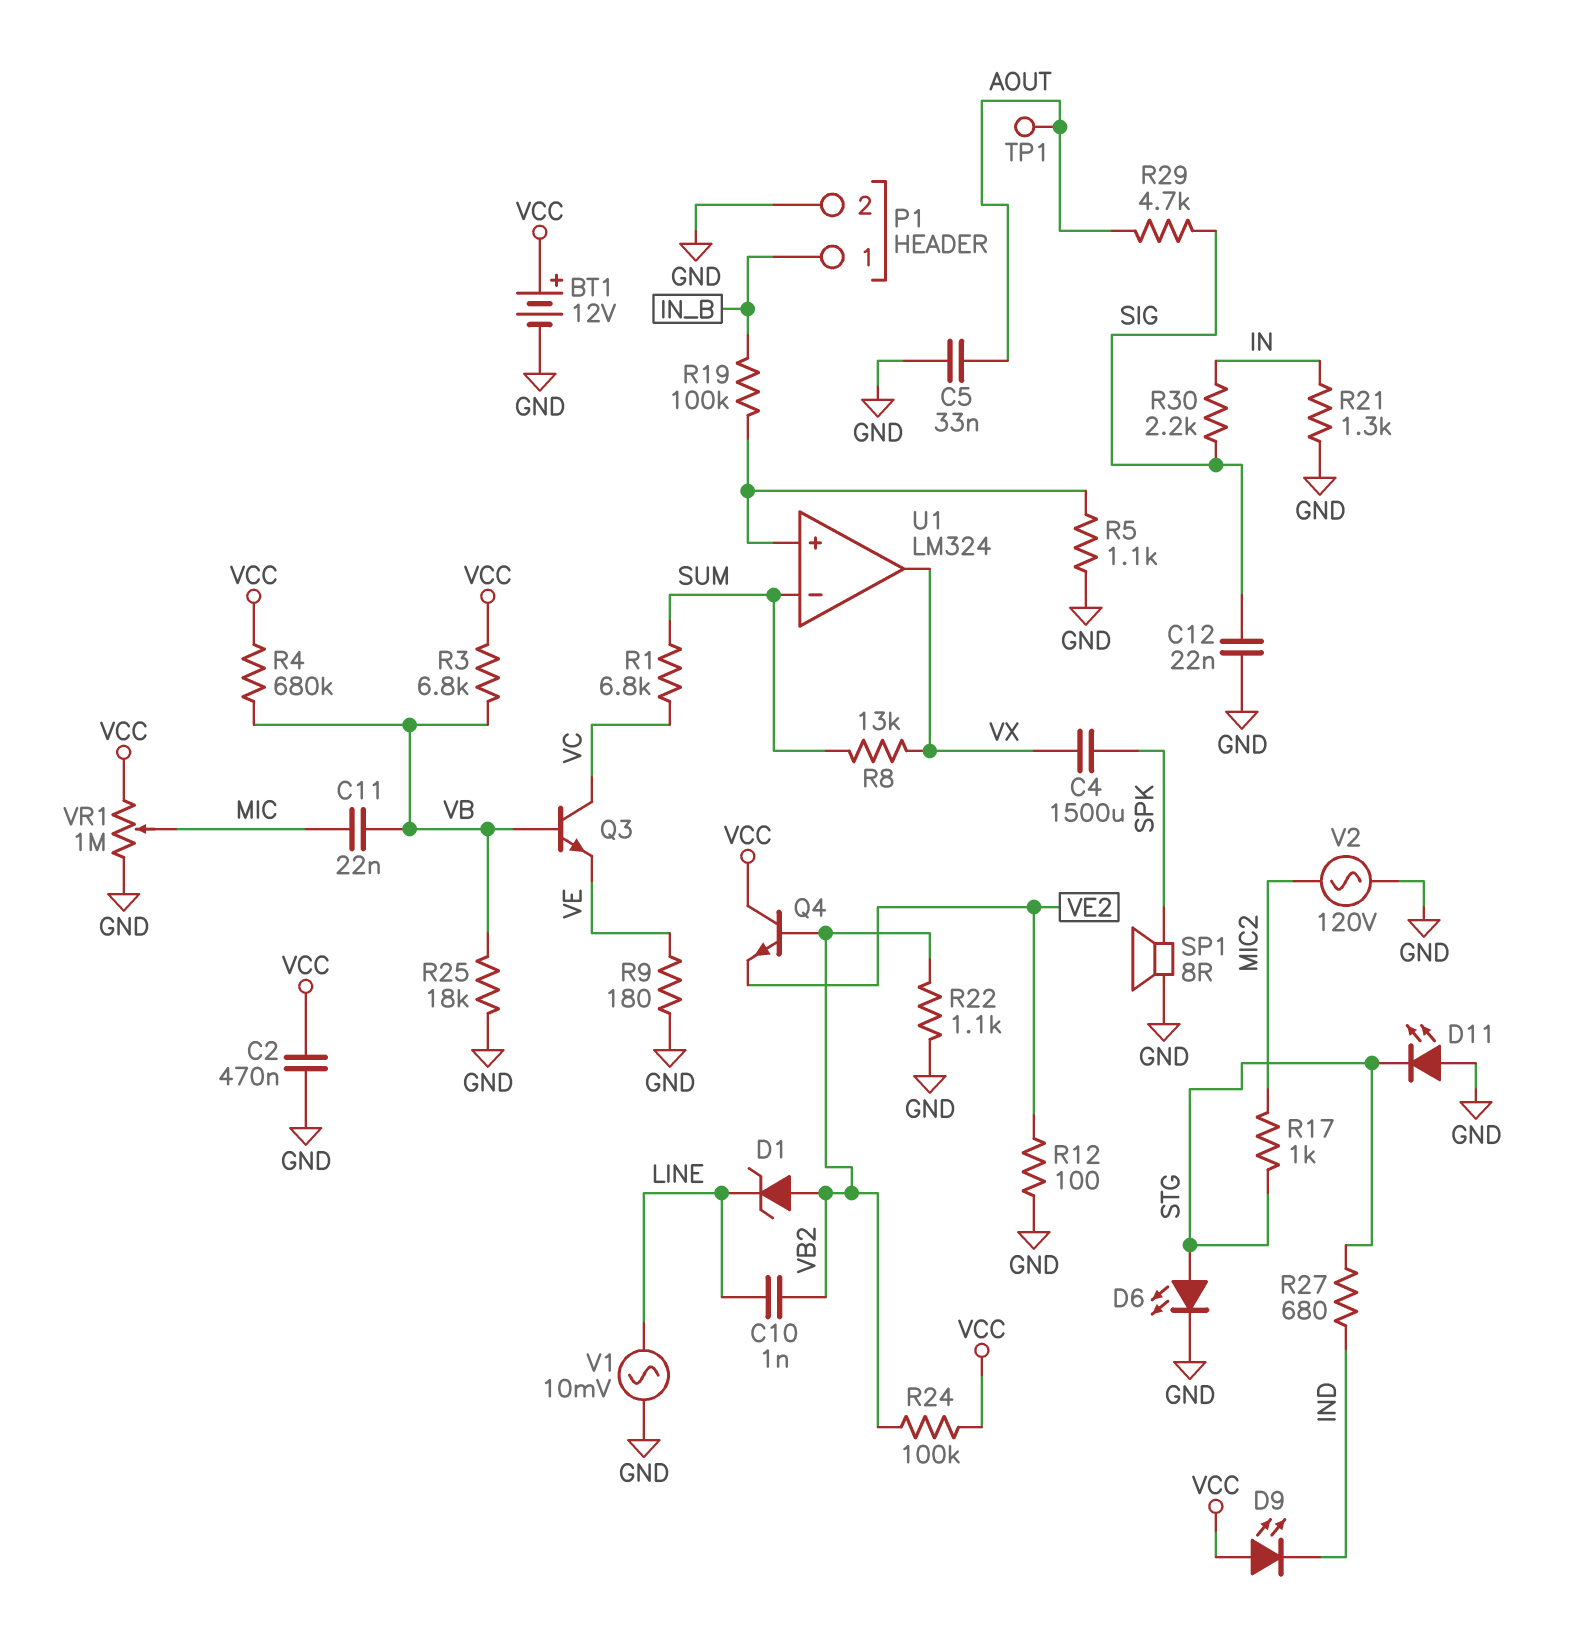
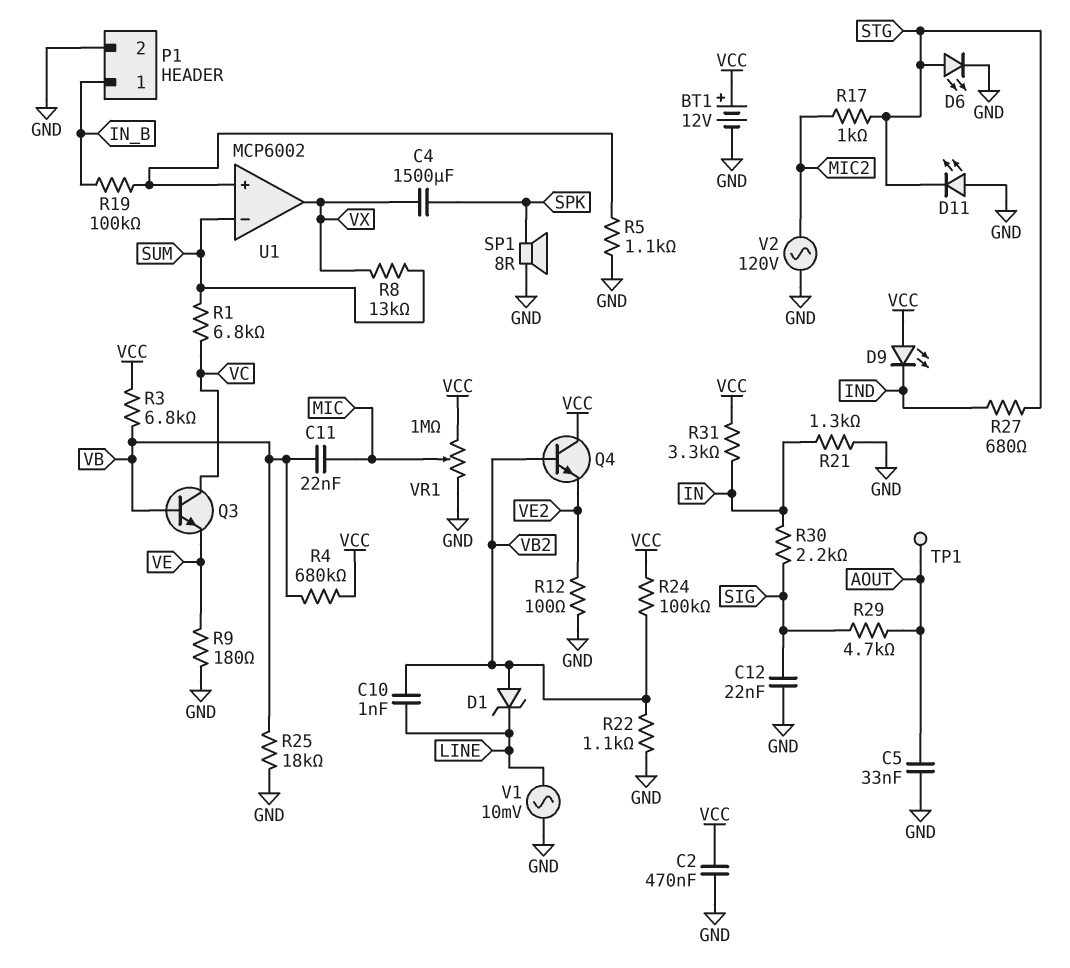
R31: none -> 3.3k (IN, VCC)
U1: LM324 -> MCP6002

